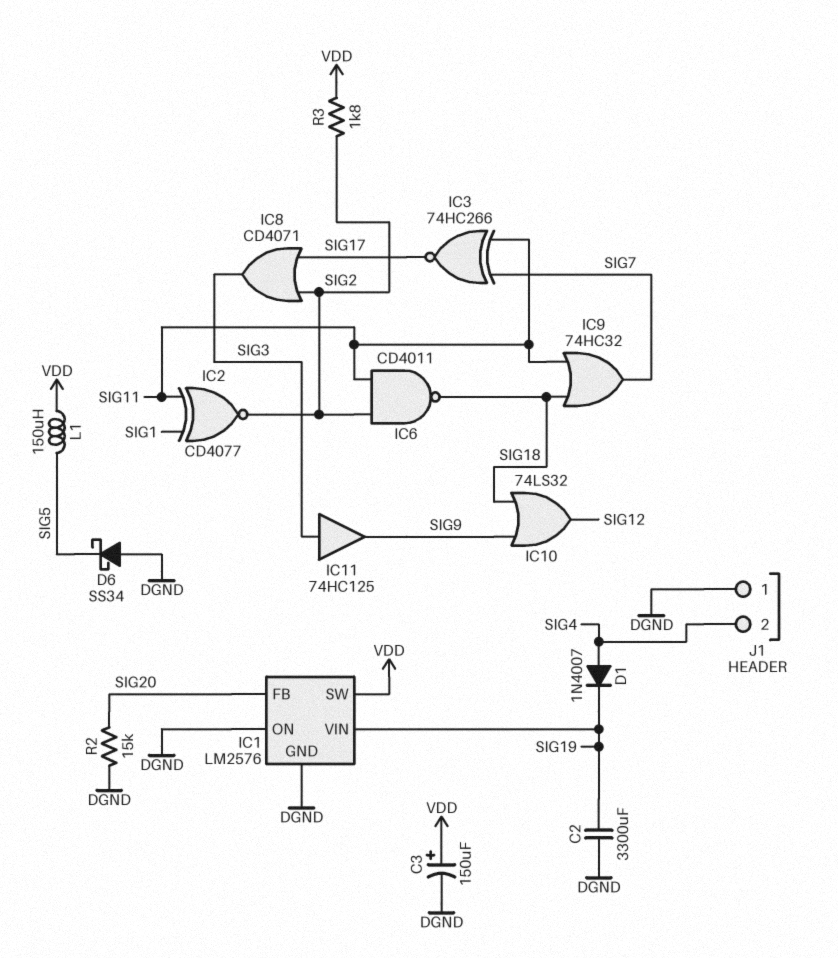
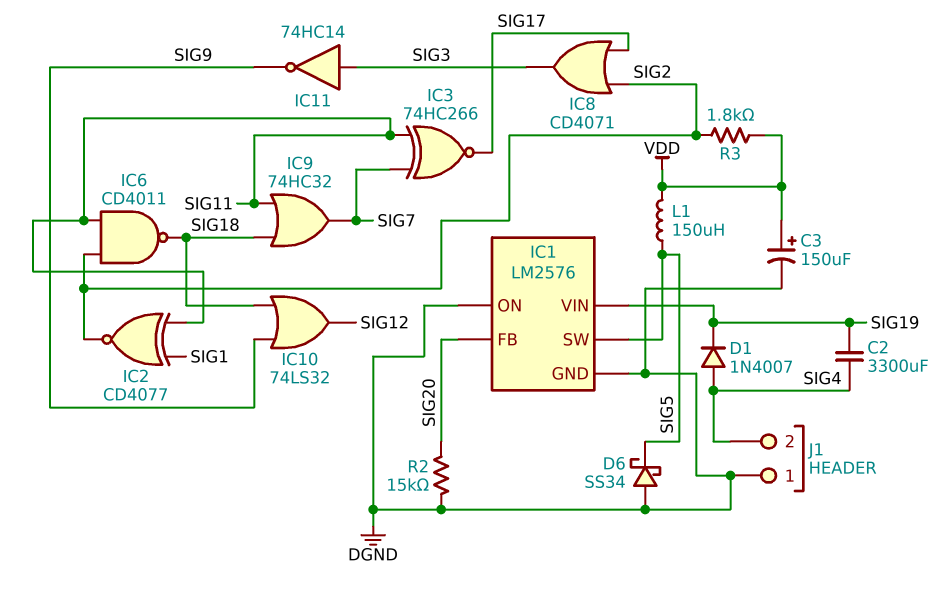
C2: 3300uF (DGND, SIG19) -> 3300uF (SIG4, SIG19)
IC1 pin SW: VDD -> SIG5
IC11: buffer 74HC125 (in SIG3, out SIG9) -> NOT 74HC14 (in SIG3, out SIG9)

